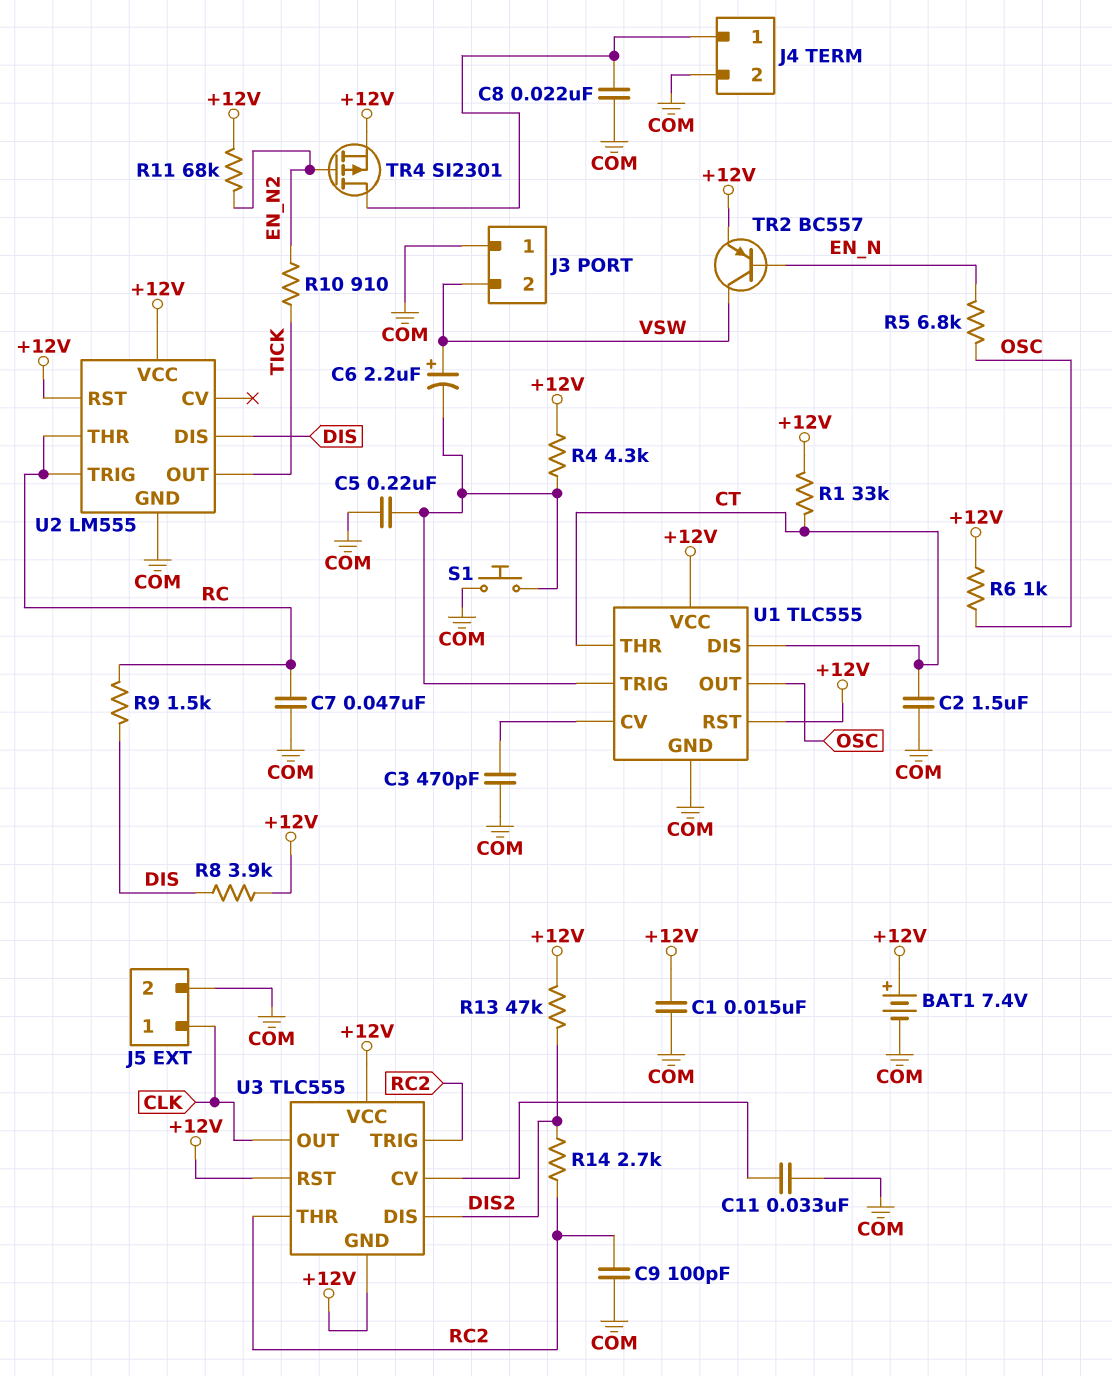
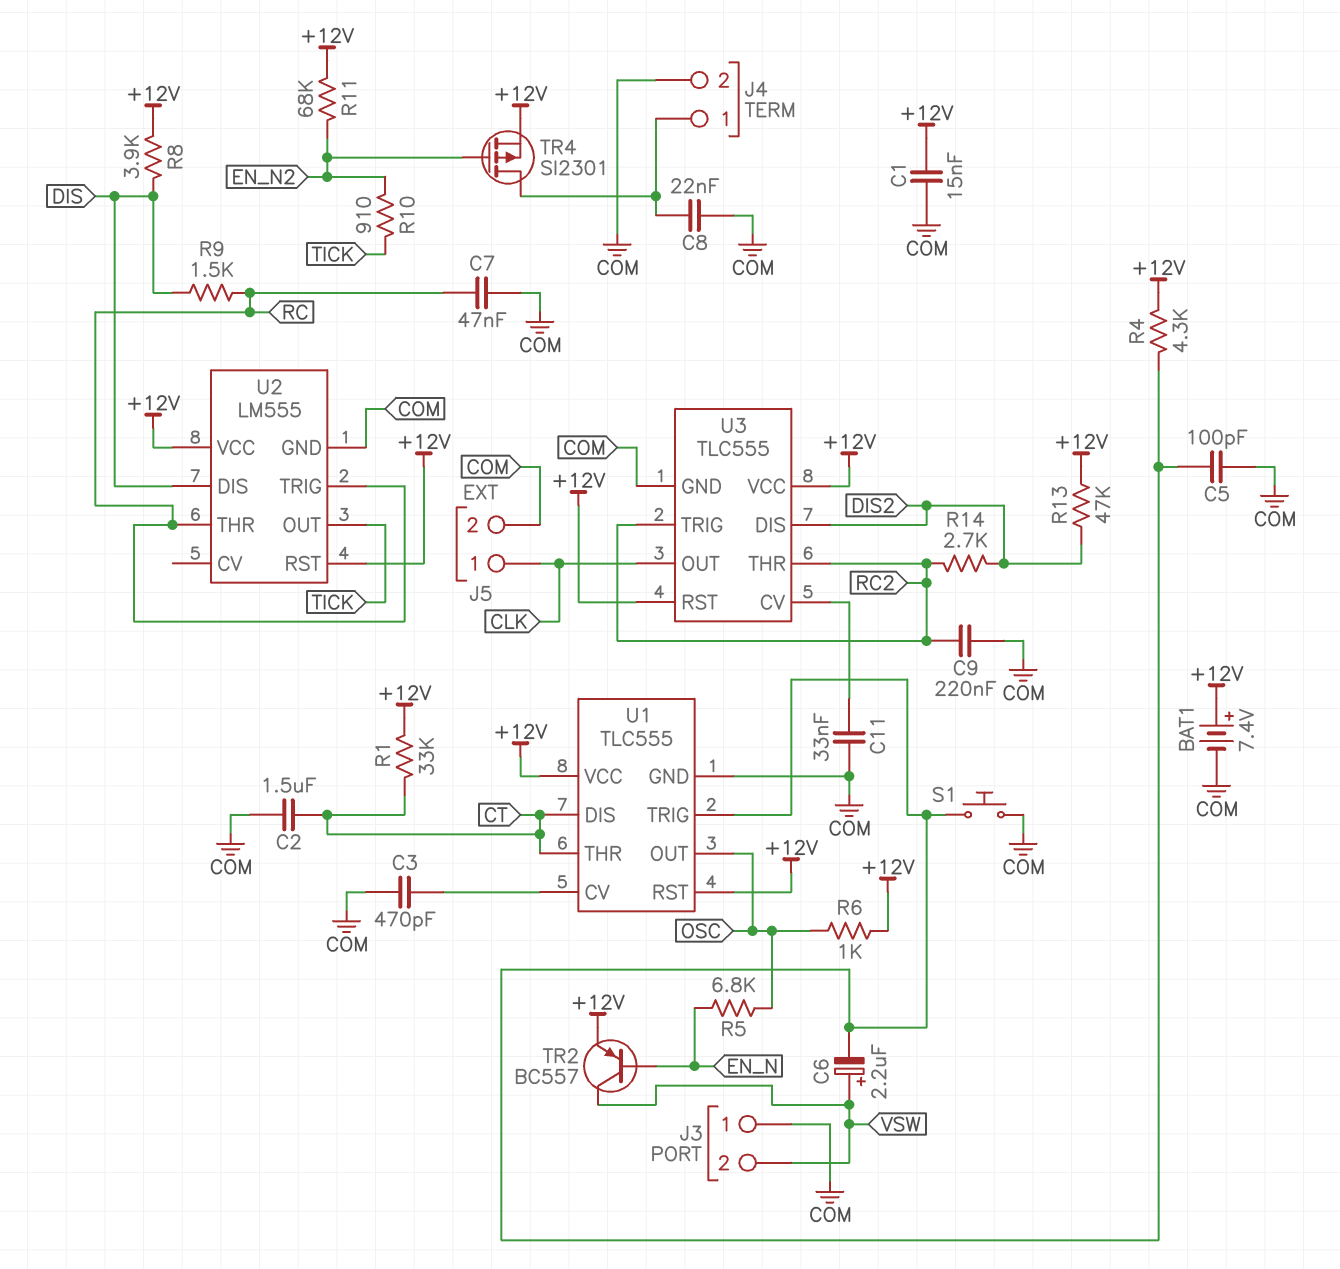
C5: 220nF (COM, U1/TRIG) -> 100pF (COM, U1/TRIG)
C9: 100pF (COM, RC2) -> 220nF (COM, RC2)
U3 pin GND: +12V -> COM

